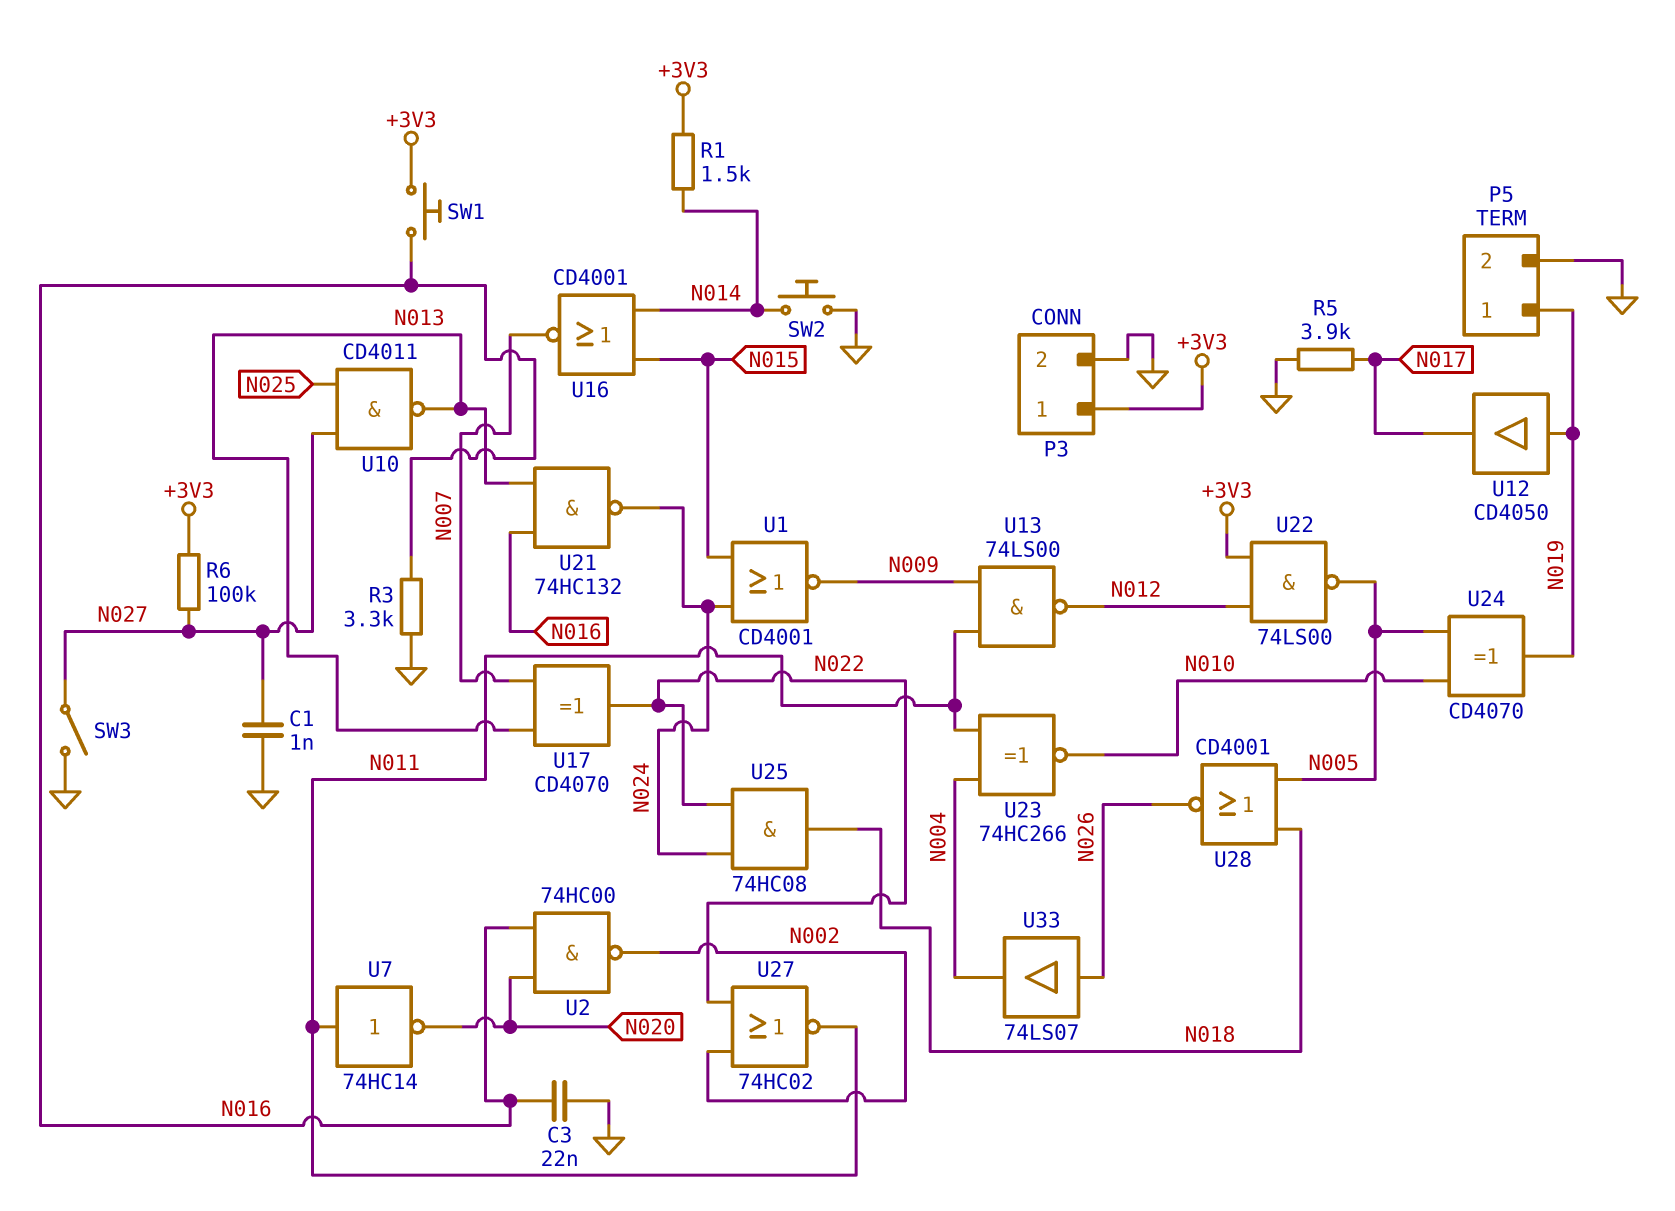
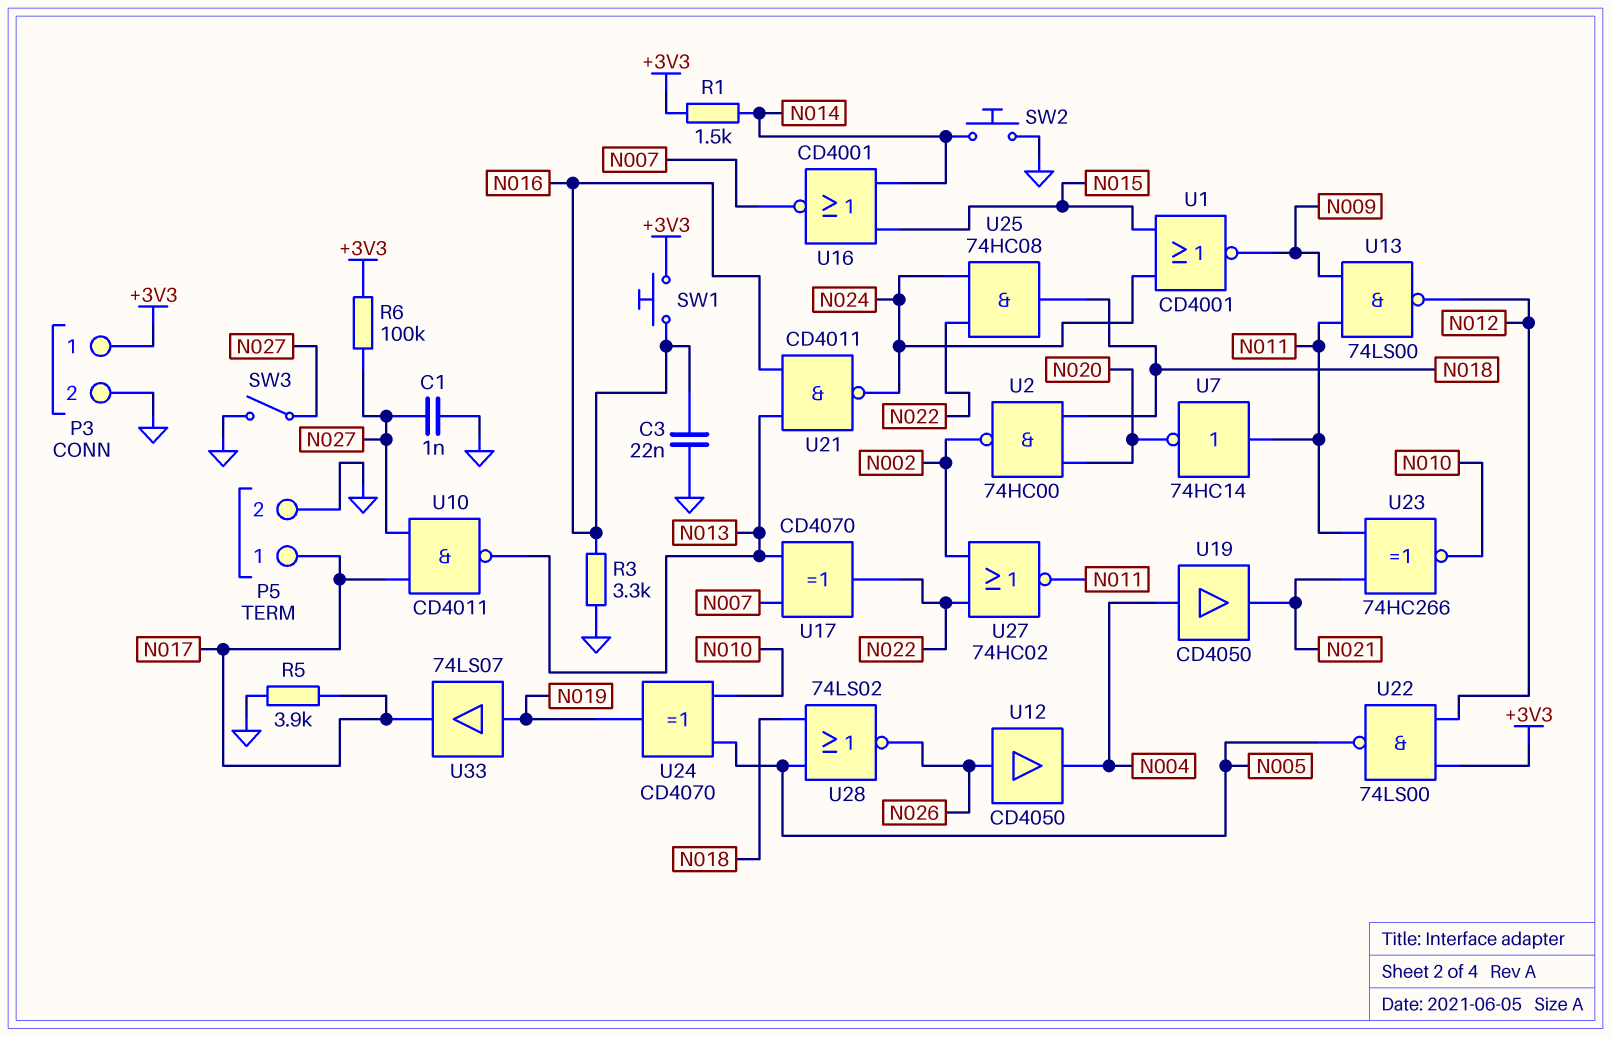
P5 pin 1: N019 -> N017
U2: NAND 74HC00 (in N016, in N020, out N002) -> NAND 74HC00 (in N018, in N020, out N002)
U10: NAND CD4011 (in N025, in N027, out N013) -> NAND CD4011 (in N017, in N027, out N013)
U12: buffer CD4050 (in N019, out N017) -> buffer CD4050 (in N026, out N004)
U19: none -> buffer CD4050 (in N004, out N021)
U21: NAND 74HC132 (in N013, in N016, out N024) -> NAND CD4011 (in N013, in N016, out N024)
U23: XNOR 74HC266 (in N004, in N011, out N010) -> XNOR 74HC266 (in N011, in N021, out N010)
U28: NOR CD4001 (in N005, in N018, out N026) -> NOR 74LS02 (in N005, in N018, out N026)
U33: buffer 74LS07 (in N026, out N004) -> buffer 74LS07 (in N019, out N017)

